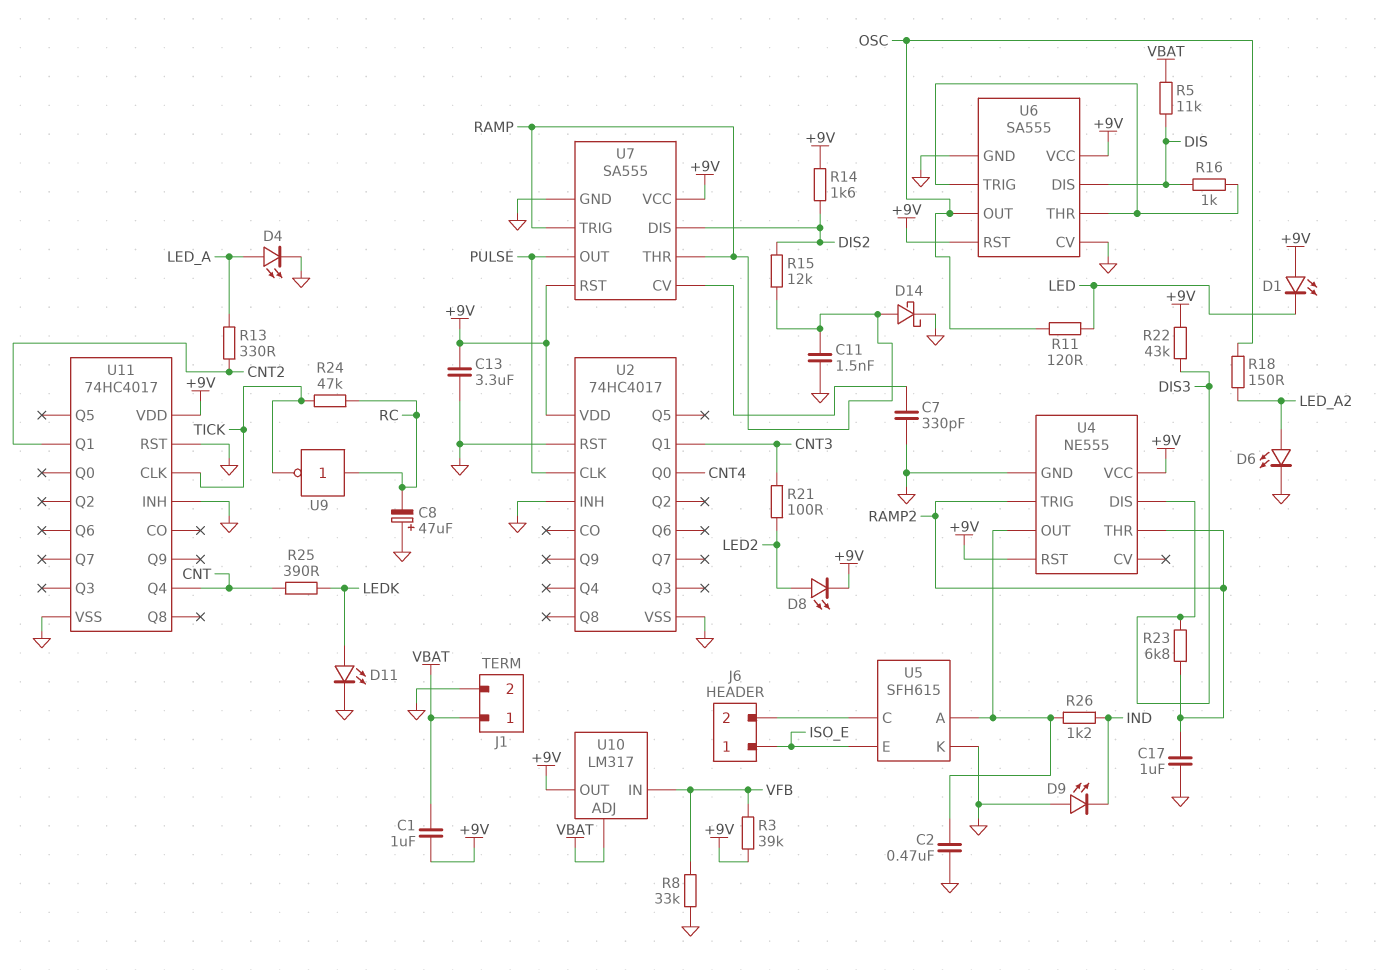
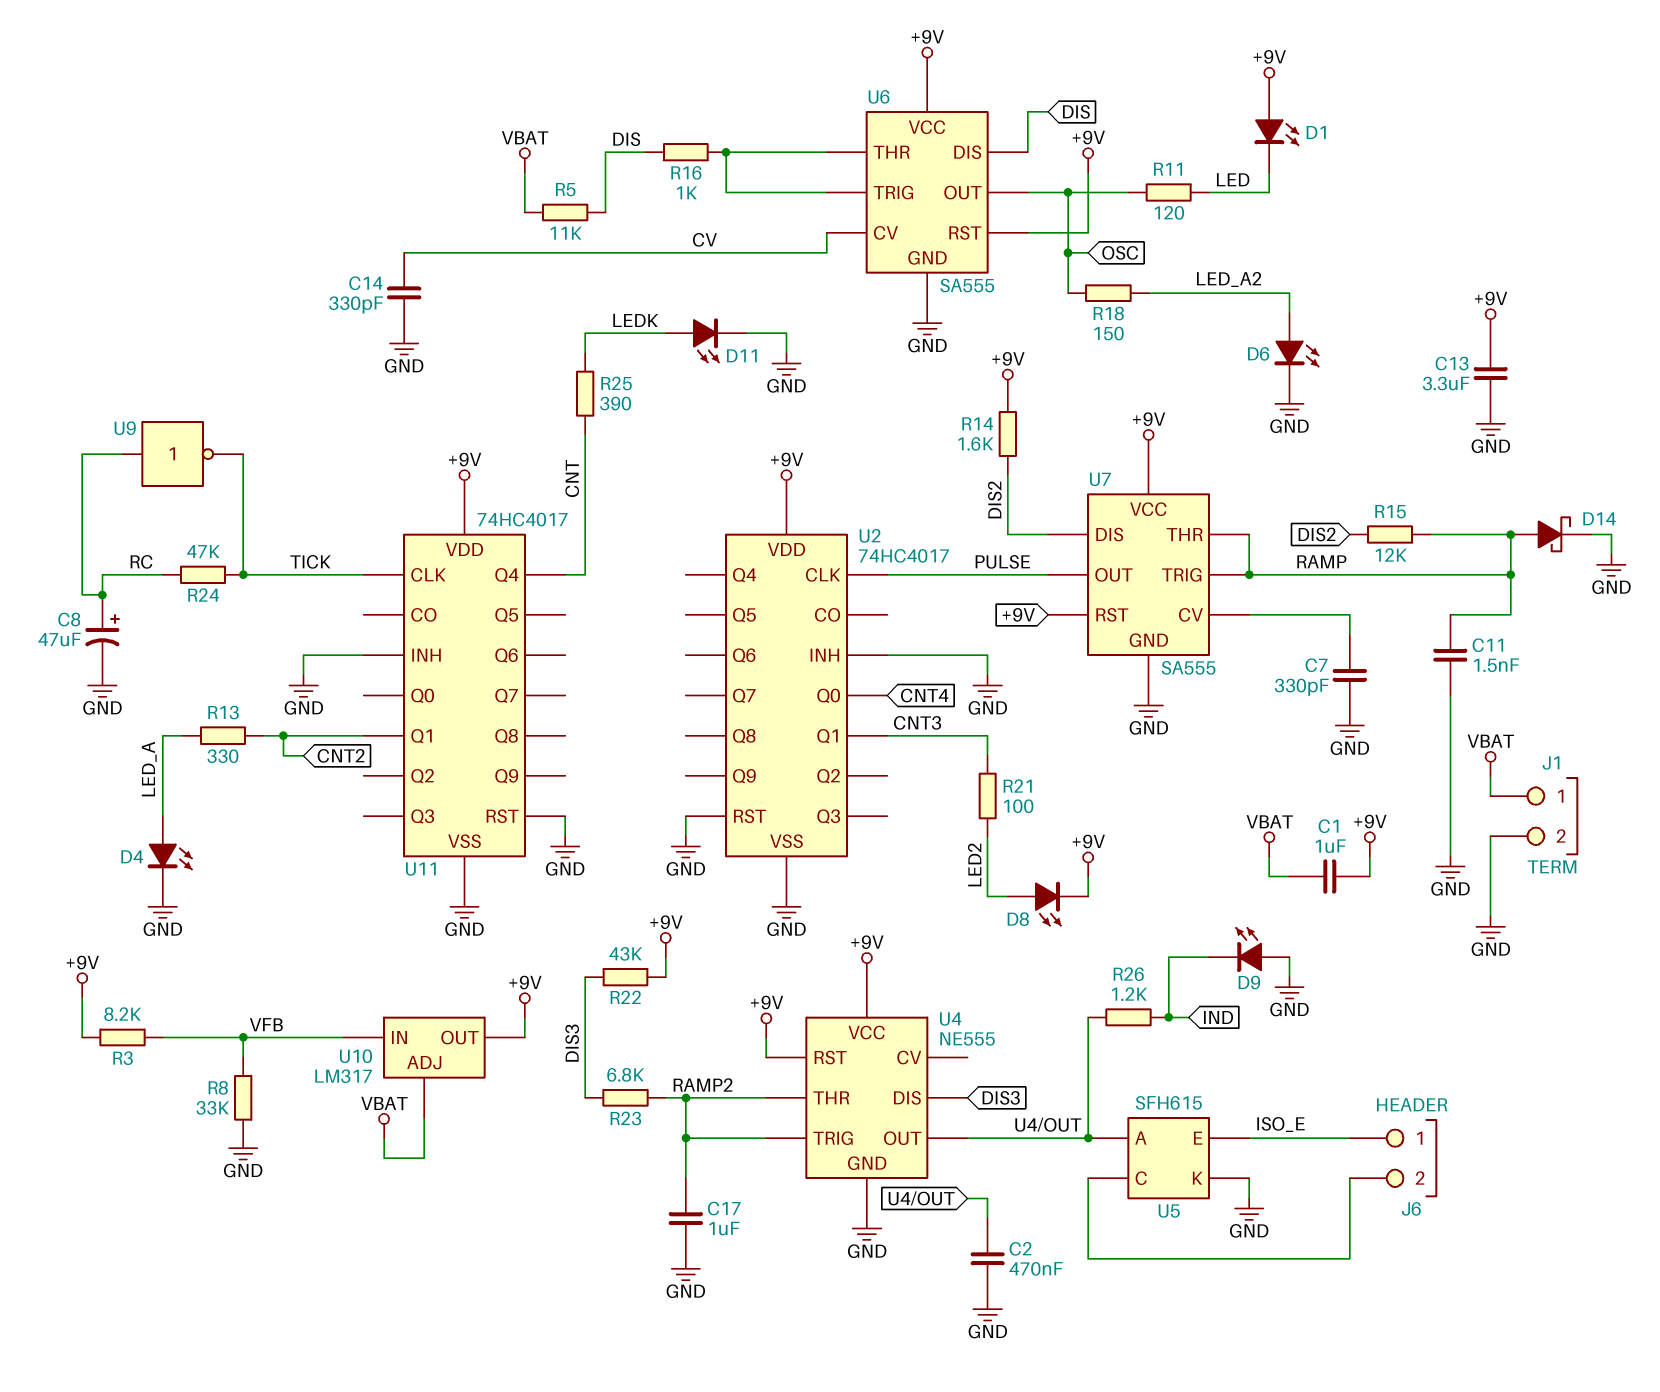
C8: 47uF (plus GND, minus RC) -> 47uF (plus RC, minus GND)
C14: none -> 330pF (CV, GND)
R3: 39k (+9V, VFB) -> 8.2k (+9V, VFB)
U6 pin CV: GND -> CV

